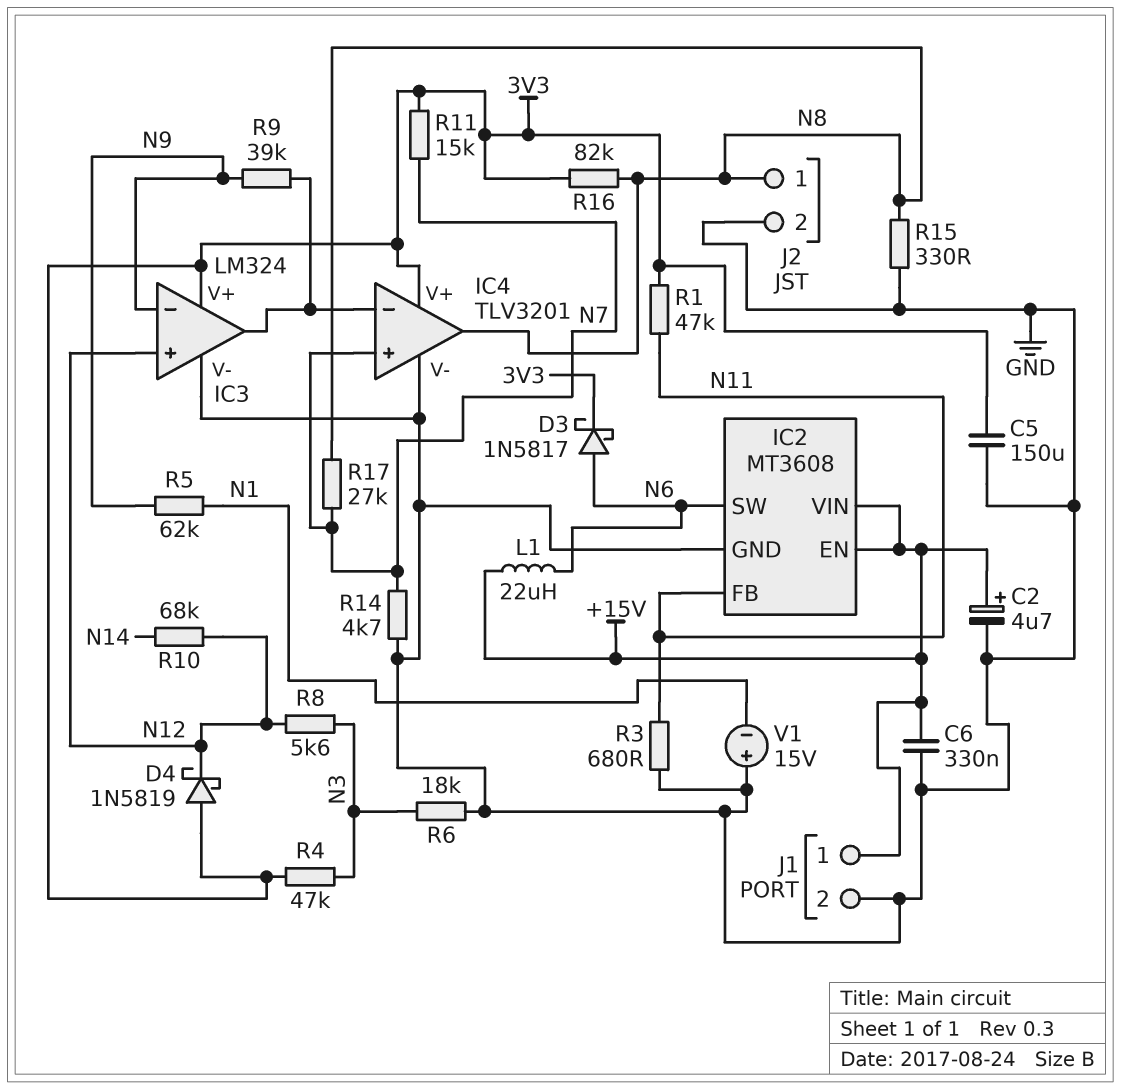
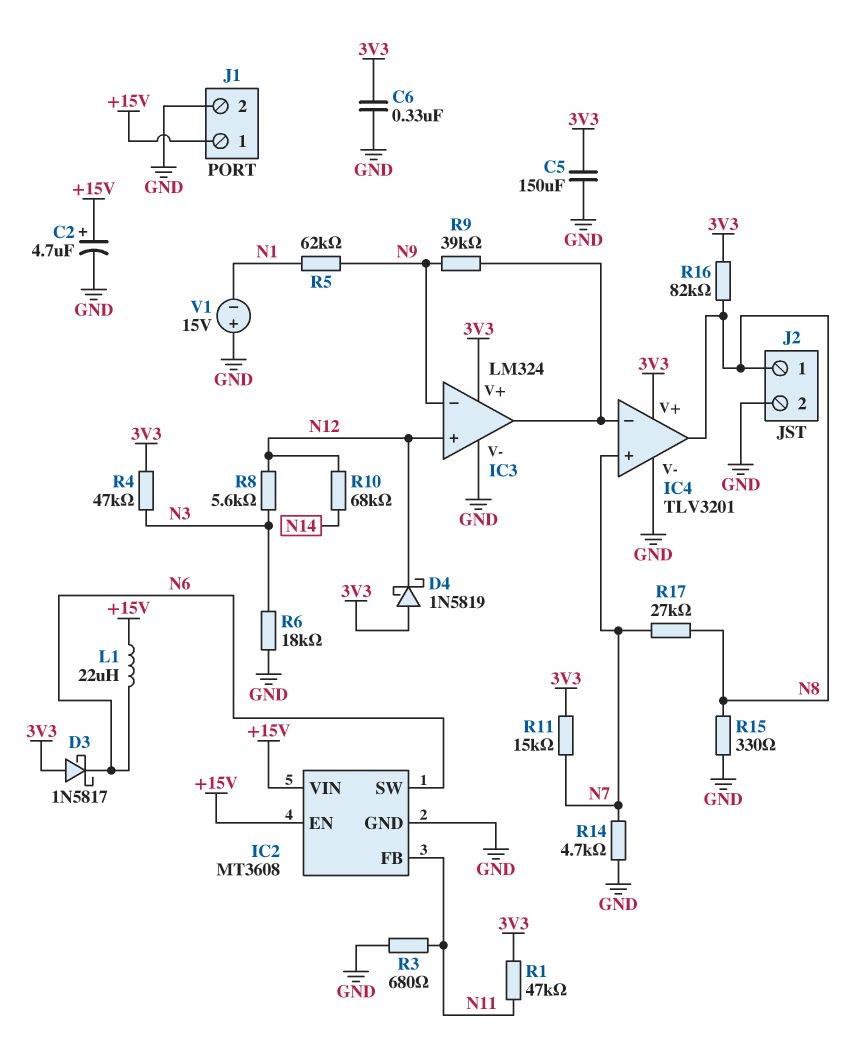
C6: 330nF (+15V, GND) -> 330nF (3V3, GND)
D3: schottky 1N5817 (A N6, K 3V3) -> schottky 1N5817 (A 3V3, K N6)

